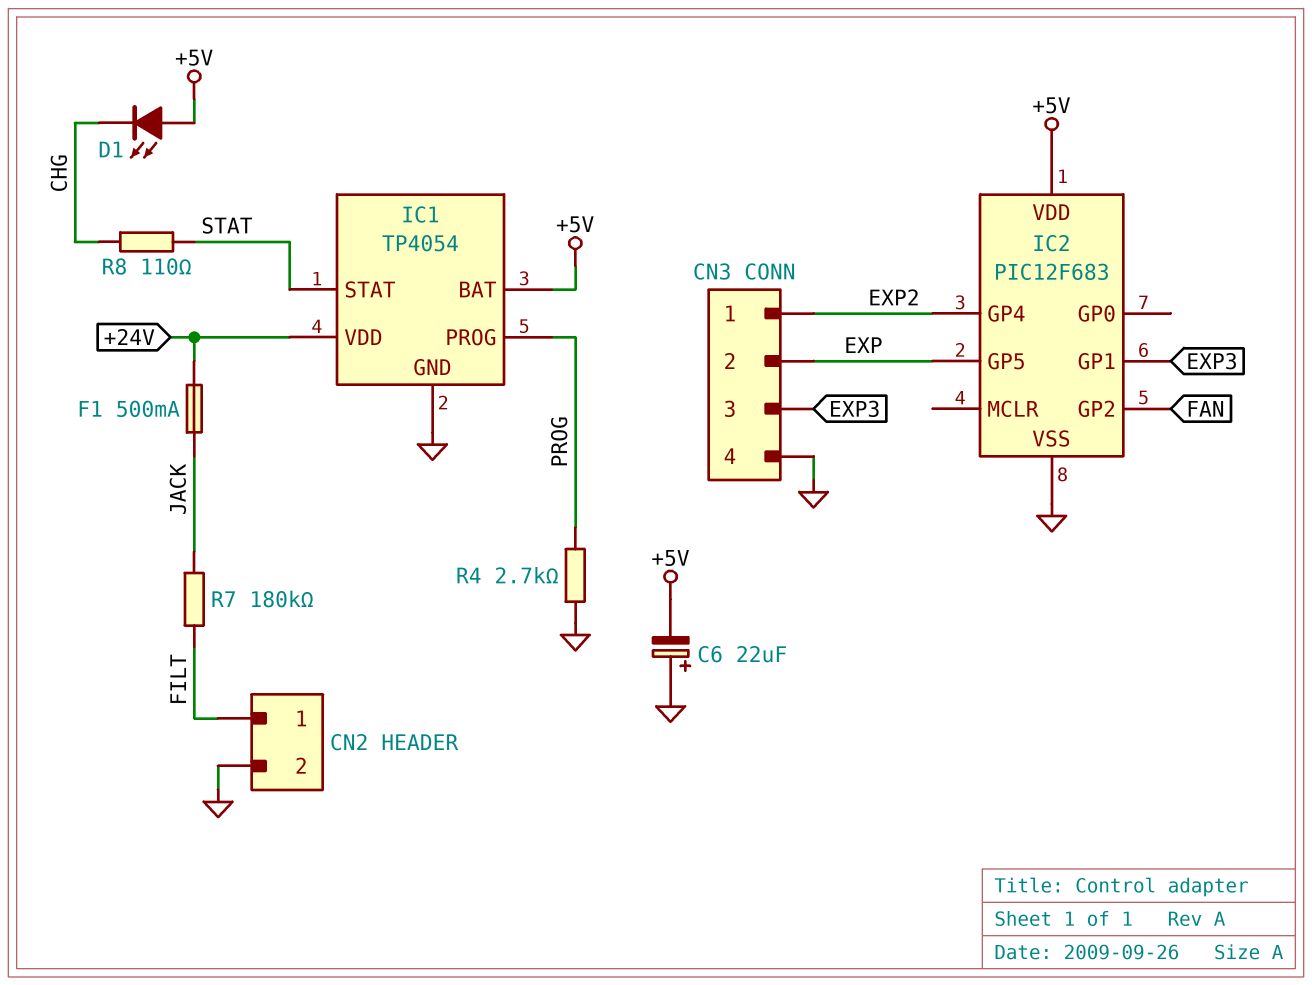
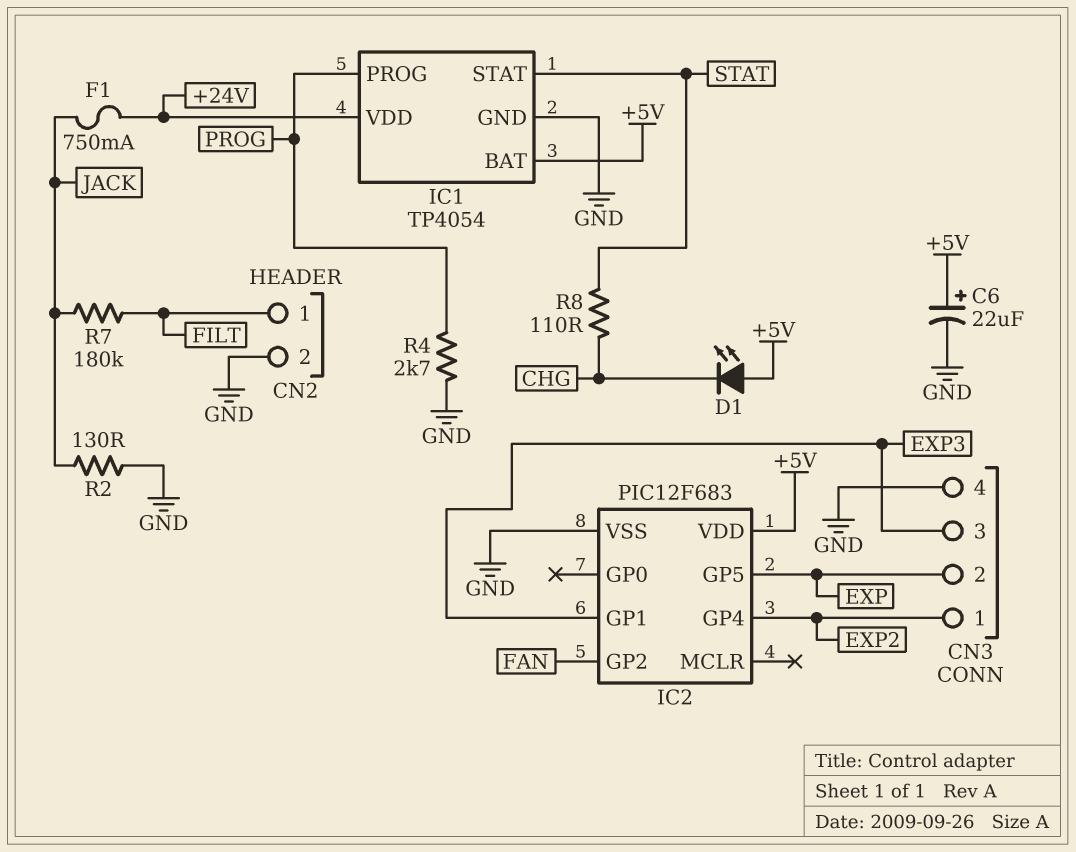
C6: 22uF (plus GND, minus +5V) -> 22uF (plus +5V, minus GND)
F1: 500mA (+24V, JACK) -> 750mA (+24V, JACK)
R2: none -> 130 (GND, JACK)

